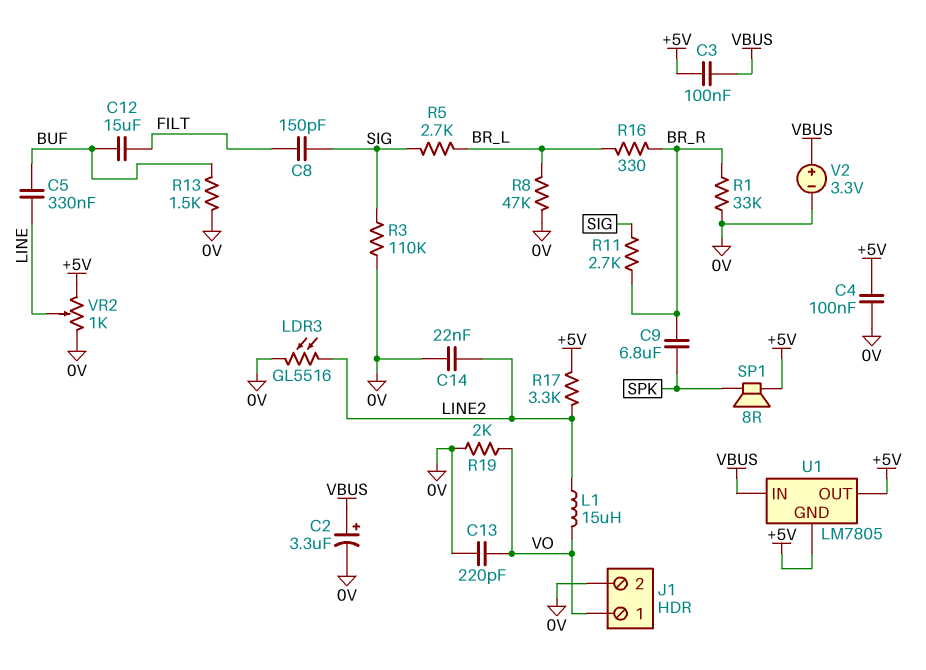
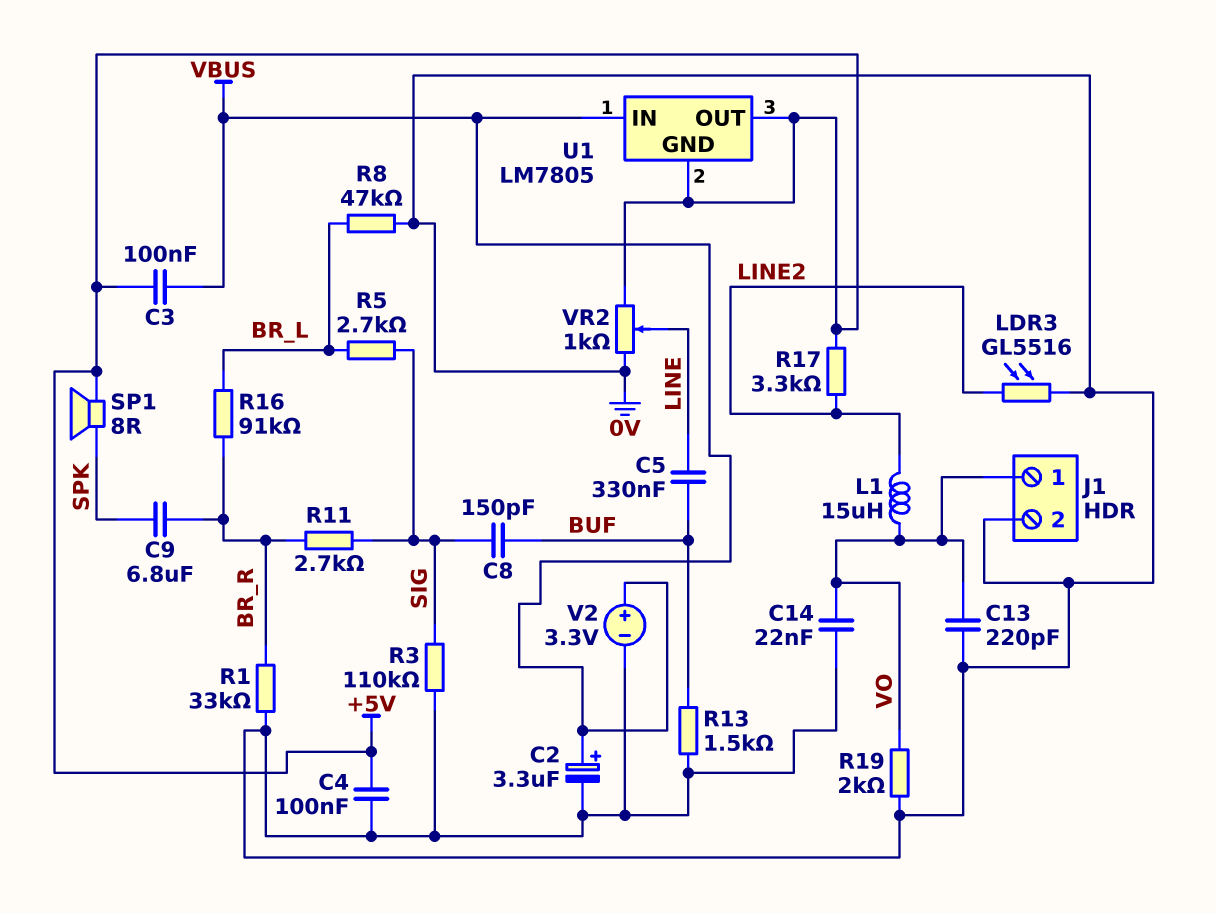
C8: 150pF (FILT, SIG) -> 150pF (BUF, SIG)
C12: 15uF (BUF, FILT) -> none
C14: 22nF (0V, LINE2) -> 22nF (0V, VO)
R16: 330 (BR_L, BR_R) -> 91k (BR_L, BR_R)

